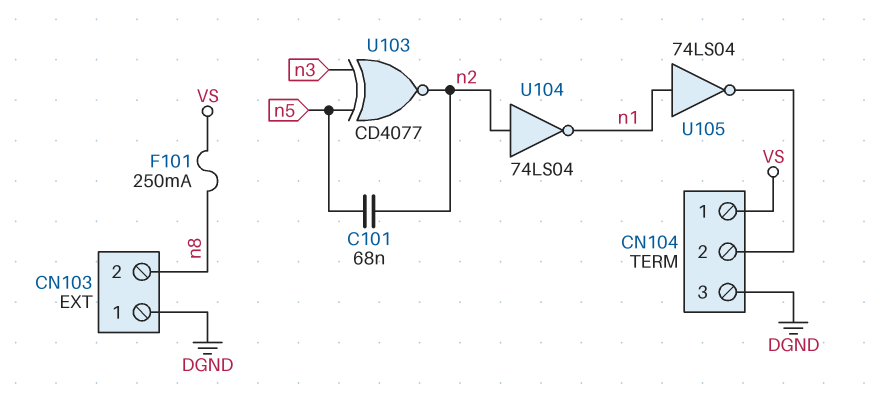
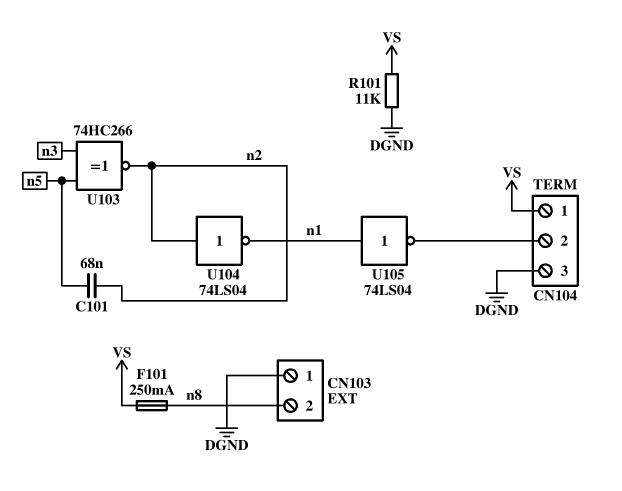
R101: none -> 11k (DGND, VS)
U103: XNOR CD4077 (in n3, in n5, out n2) -> XNOR 74HC266 (in n3, in n5, out n2)

